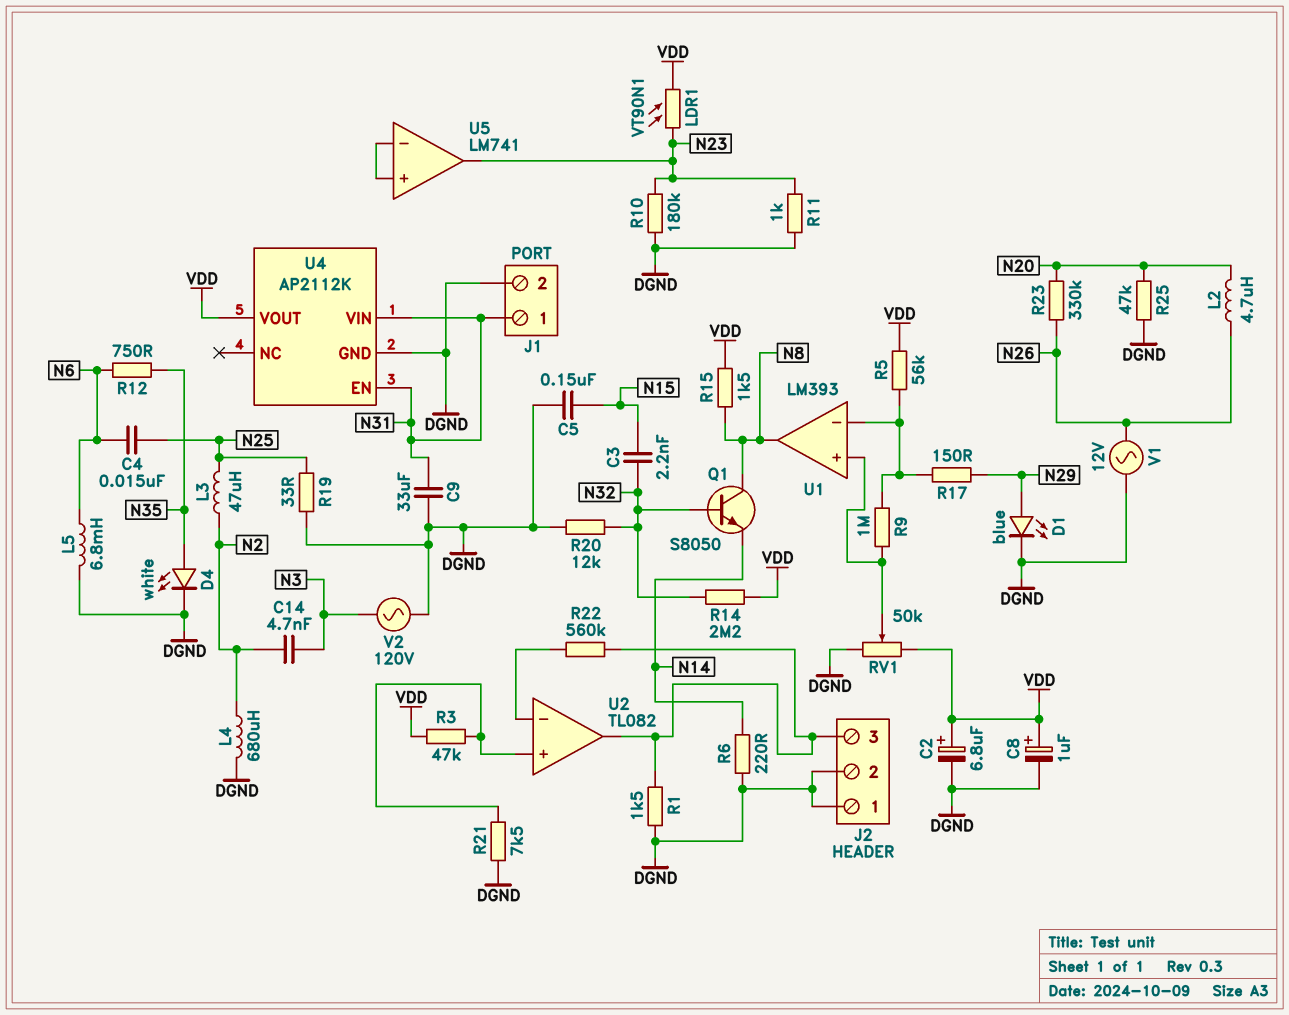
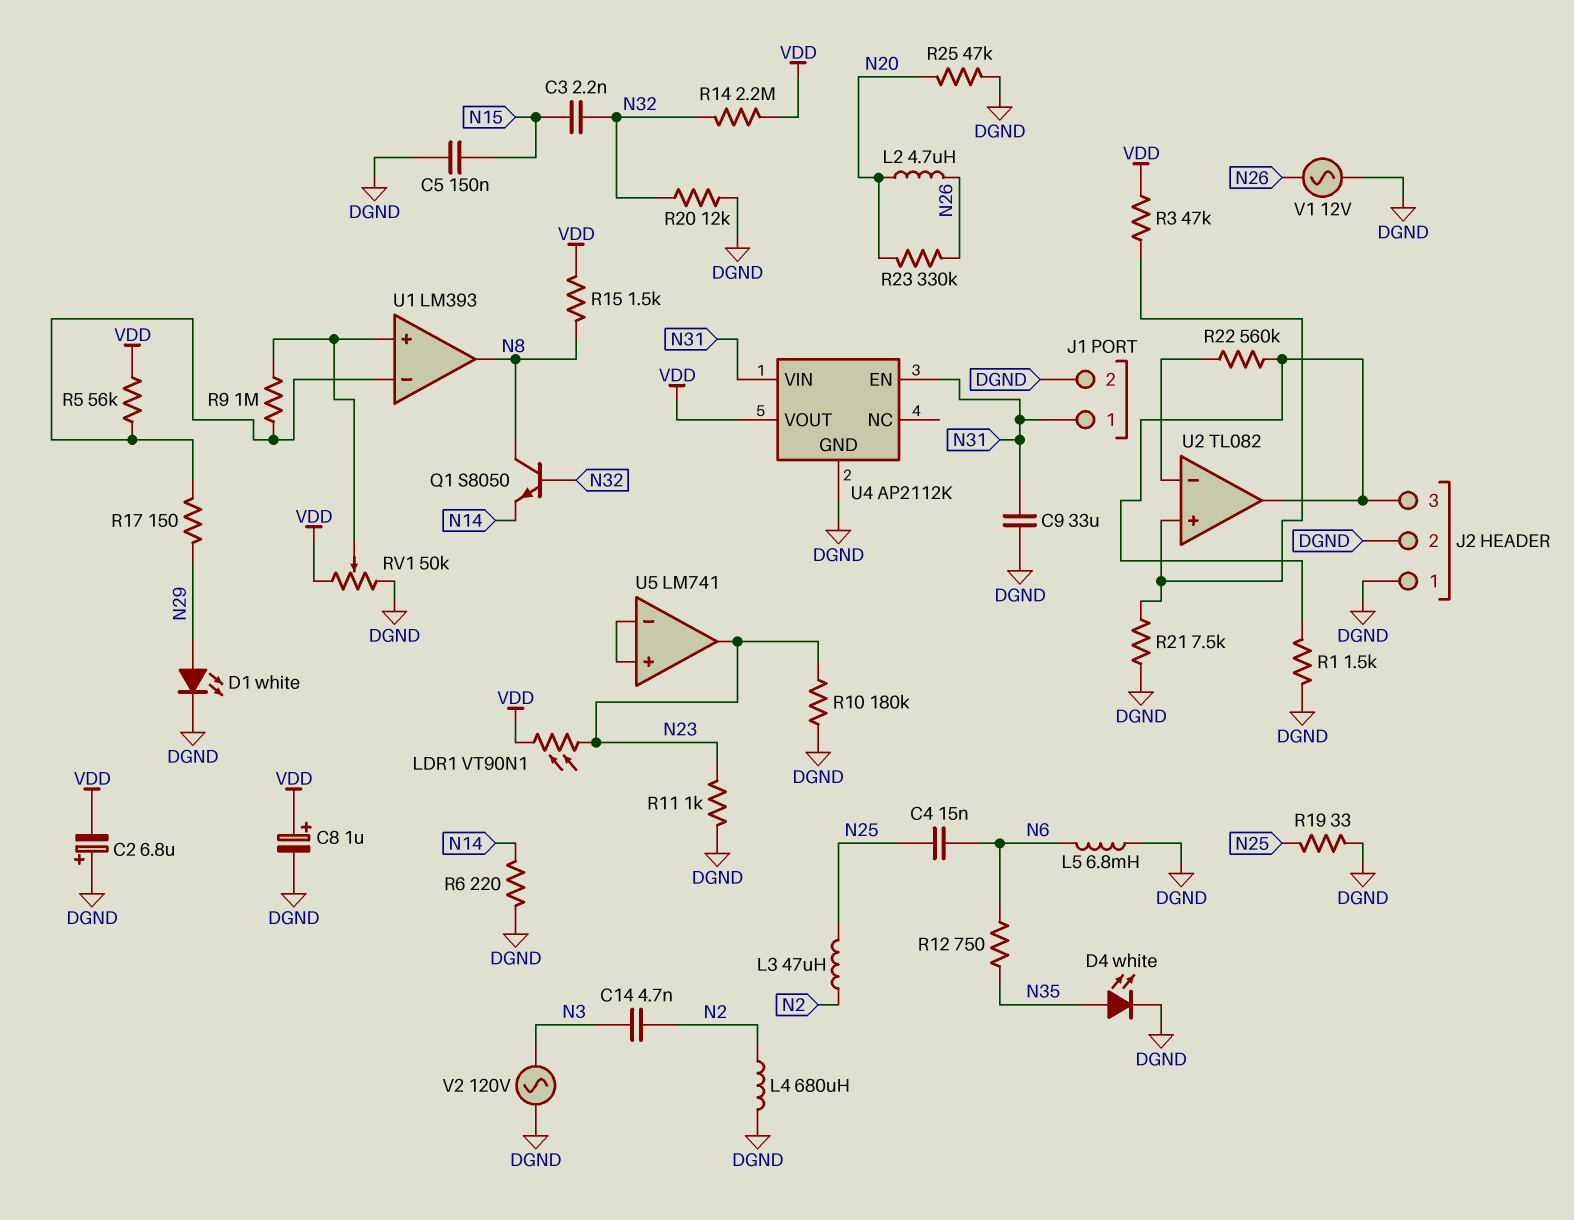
C2: 6.8uF (plus VDD, minus DGND) -> 6.8uF (plus DGND, minus VDD)
D1: LED blue (A N29, K DGND) -> LED white (A N29, K DGND)

